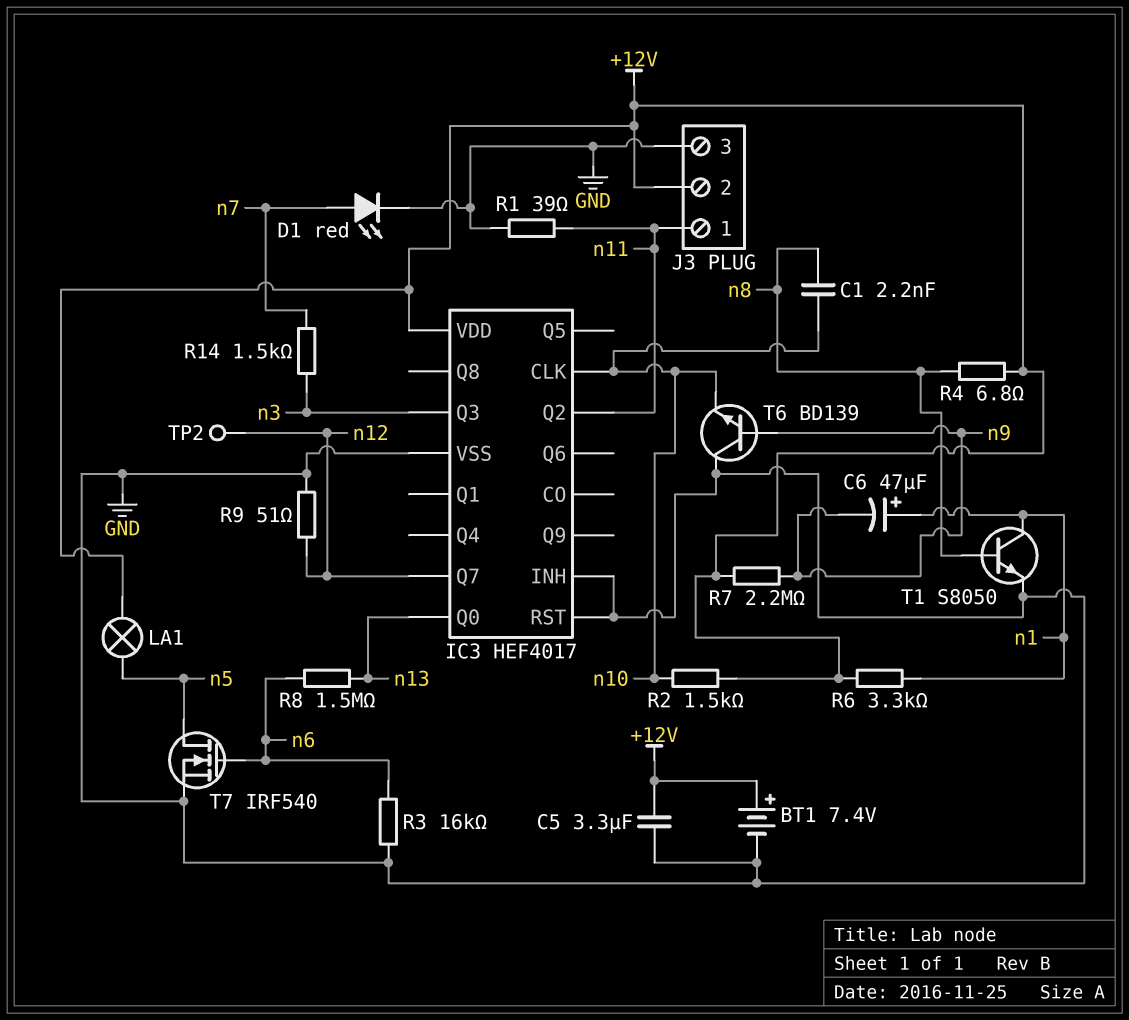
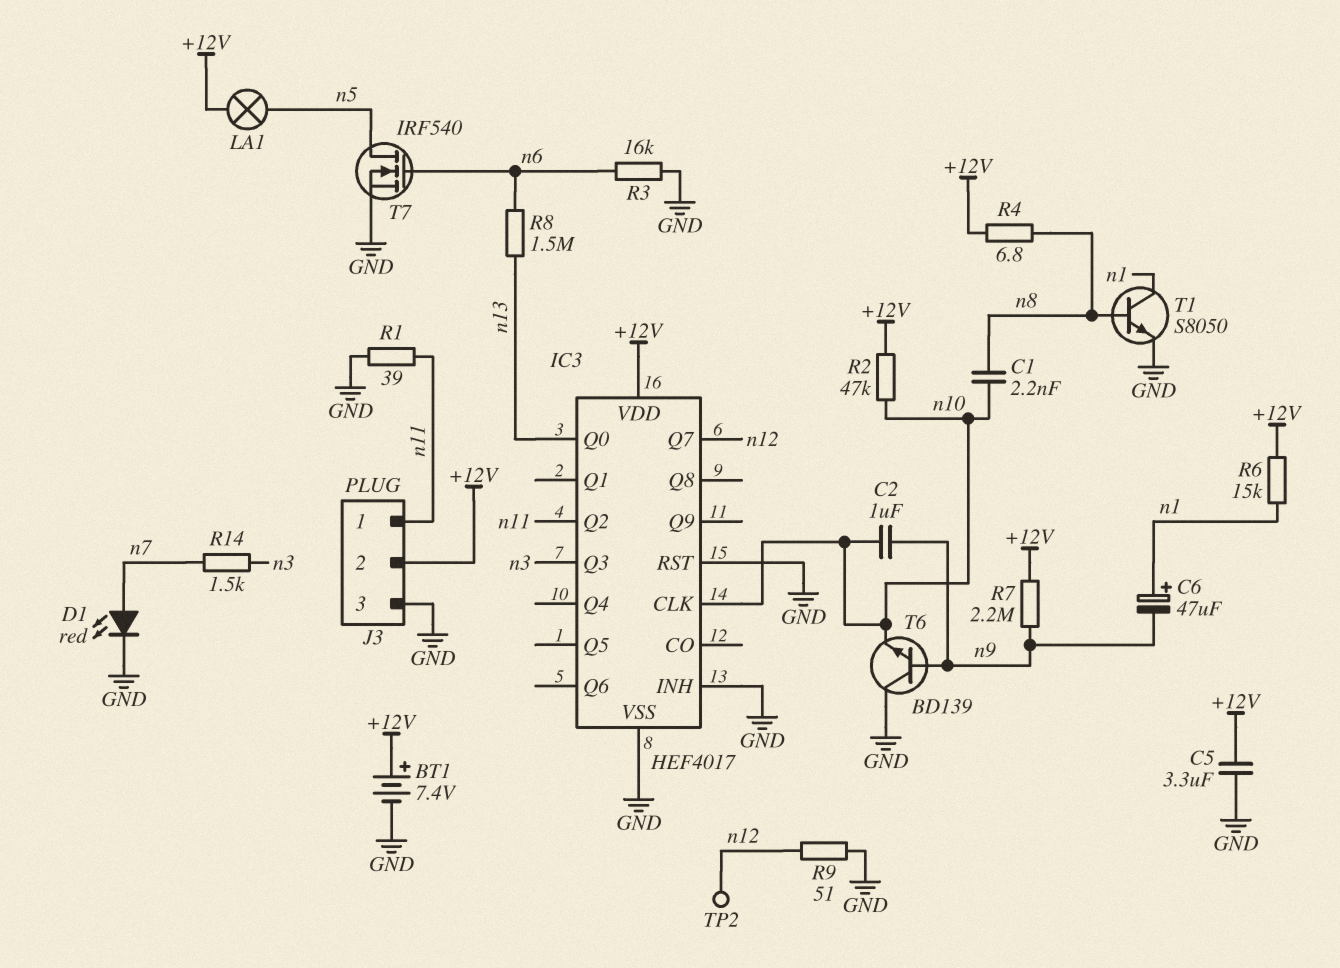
C2: none -> 1uF (n9, n10)
R2: 1.5k (+12V, n10) -> 47k (+12V, n10)
R6: 3.3k (+12V, n1) -> 15k (+12V, n1)

